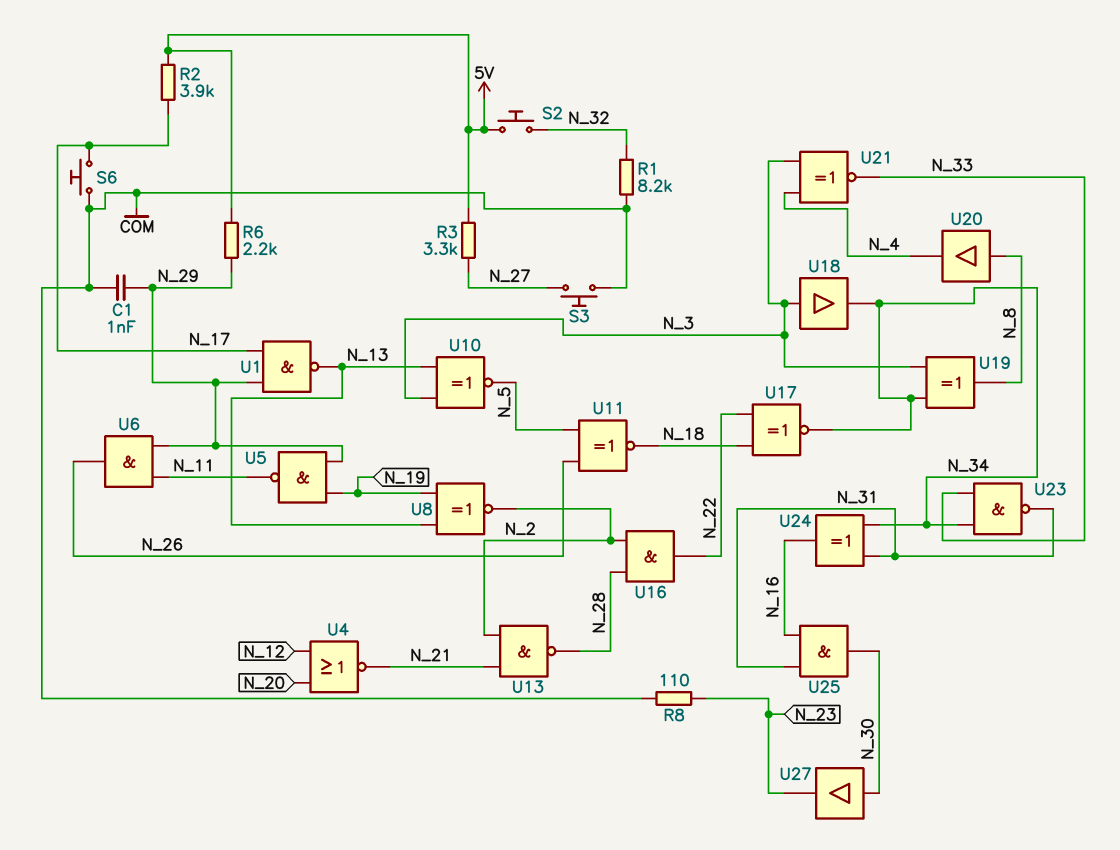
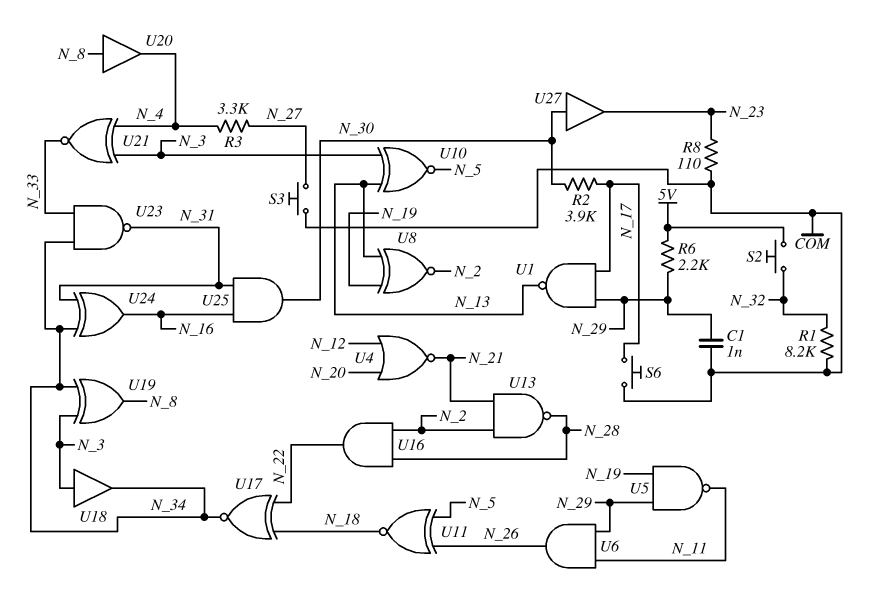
R2: 3.9k (5V, N_17) -> 3.9k (N_17, N_30)
R3: 3.3k (5V, N_27) -> 3.3k (N_4, N_27)

